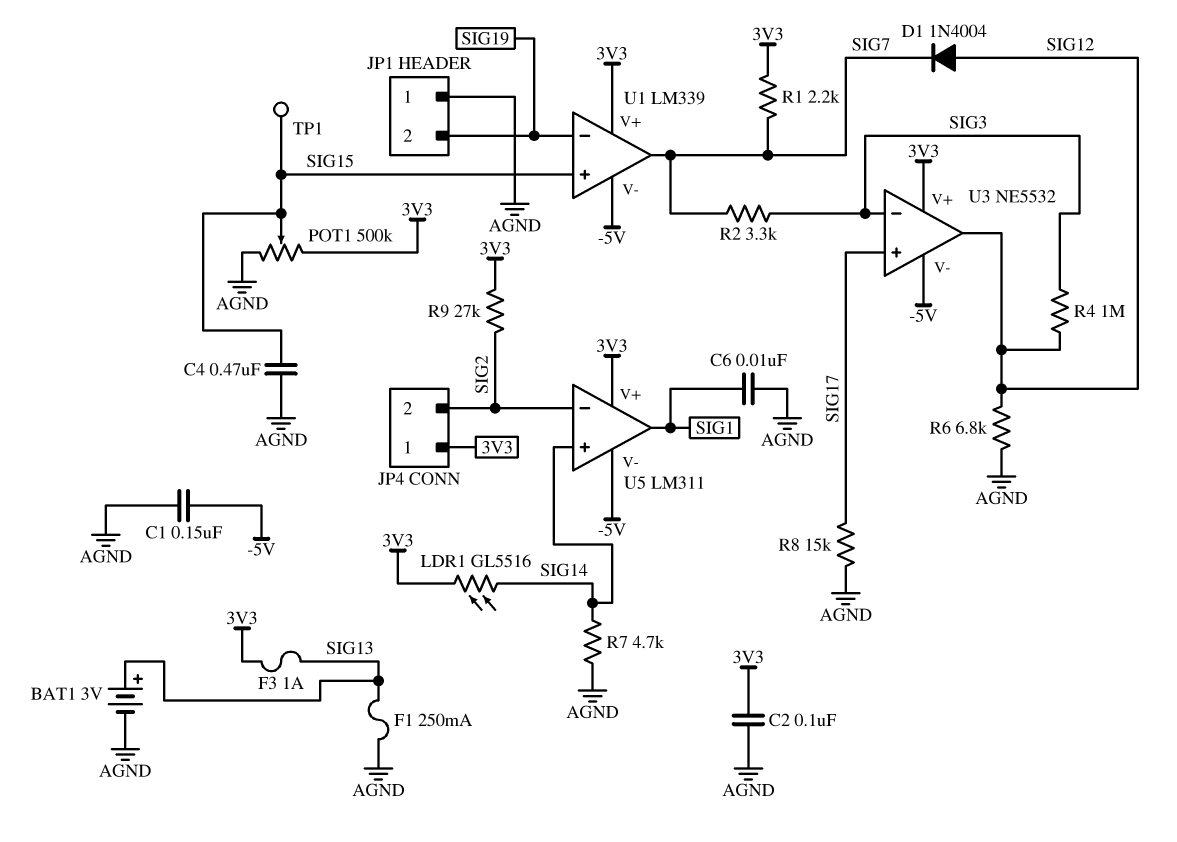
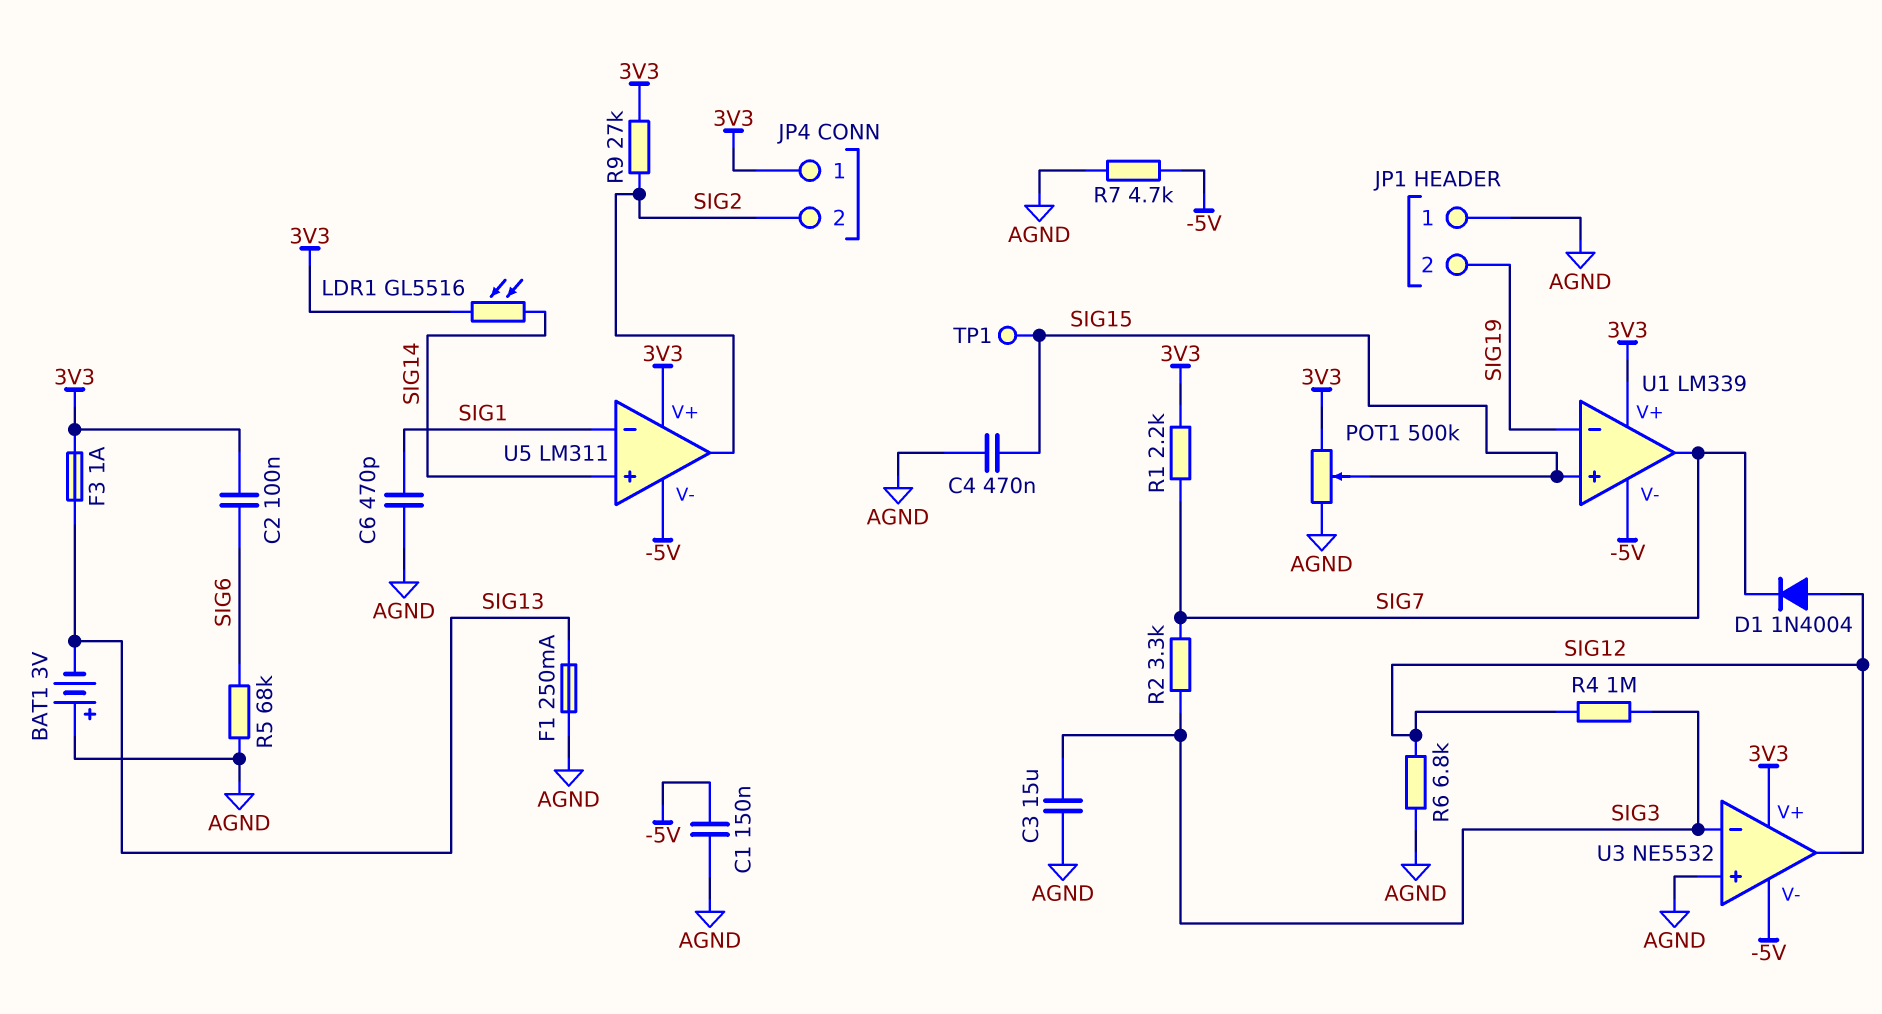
BAT1: 3V (plus SIG13, minus AGND) -> 3V (plus AGND, minus SIG13)
C2: 100nF (3V3, AGND) -> 100nF (3V3, SIG6)
C3: none -> 15uF (AGND, SIG3)
C6: 10nF (AGND, SIG1) -> 470pF (AGND, SIG1)
R5: none -> 68k (AGND, SIG6)
R7: 4.7k (AGND, SIG14) -> 4.7k (-5V, AGND)
R8: 15k (AGND, SIG17) -> none
U3 pin in+: SIG17 -> AGND
U5 pin in-: SIG2 -> SIG1
U5 pin out: SIG1 -> SIG2

